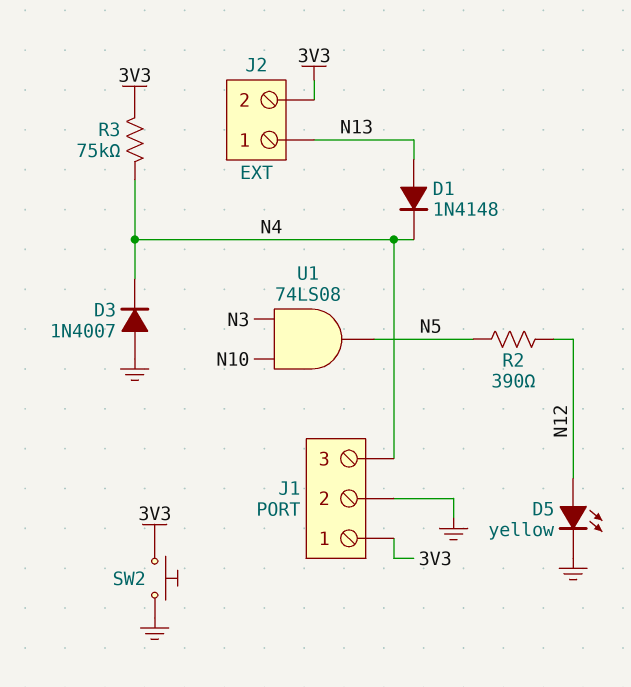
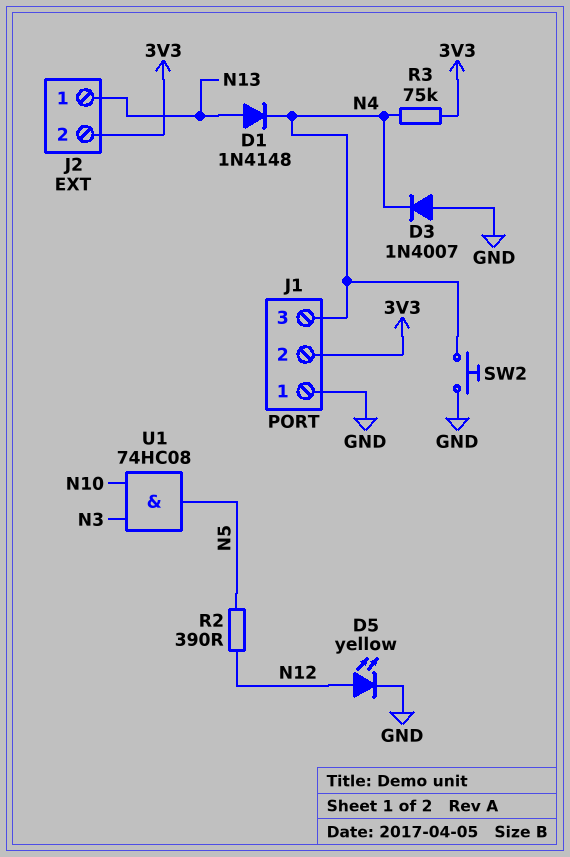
J1 pin 1: 3V3 -> GND
J1 pin 2: GND -> 3V3
SW2: button (3V3, GND) -> button (GND, N4)
U1: AND 74LS08 (in N3, in N10, out N5) -> AND 74HC08 (in N3, in N10, out N5)

